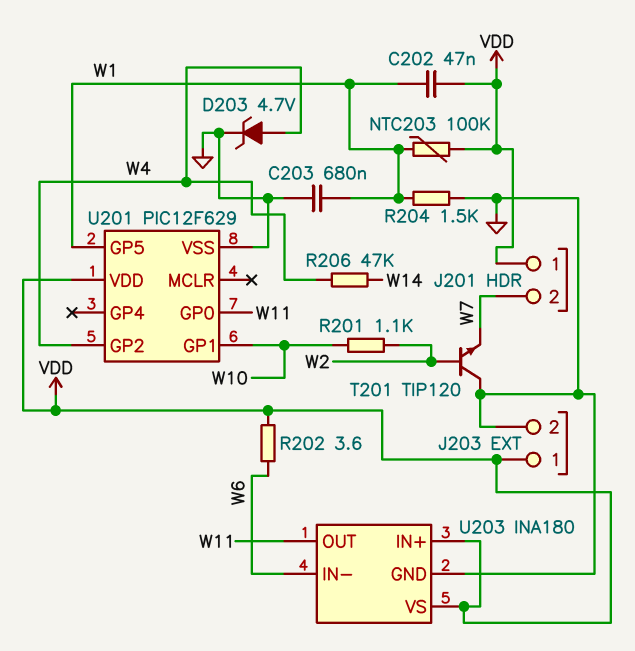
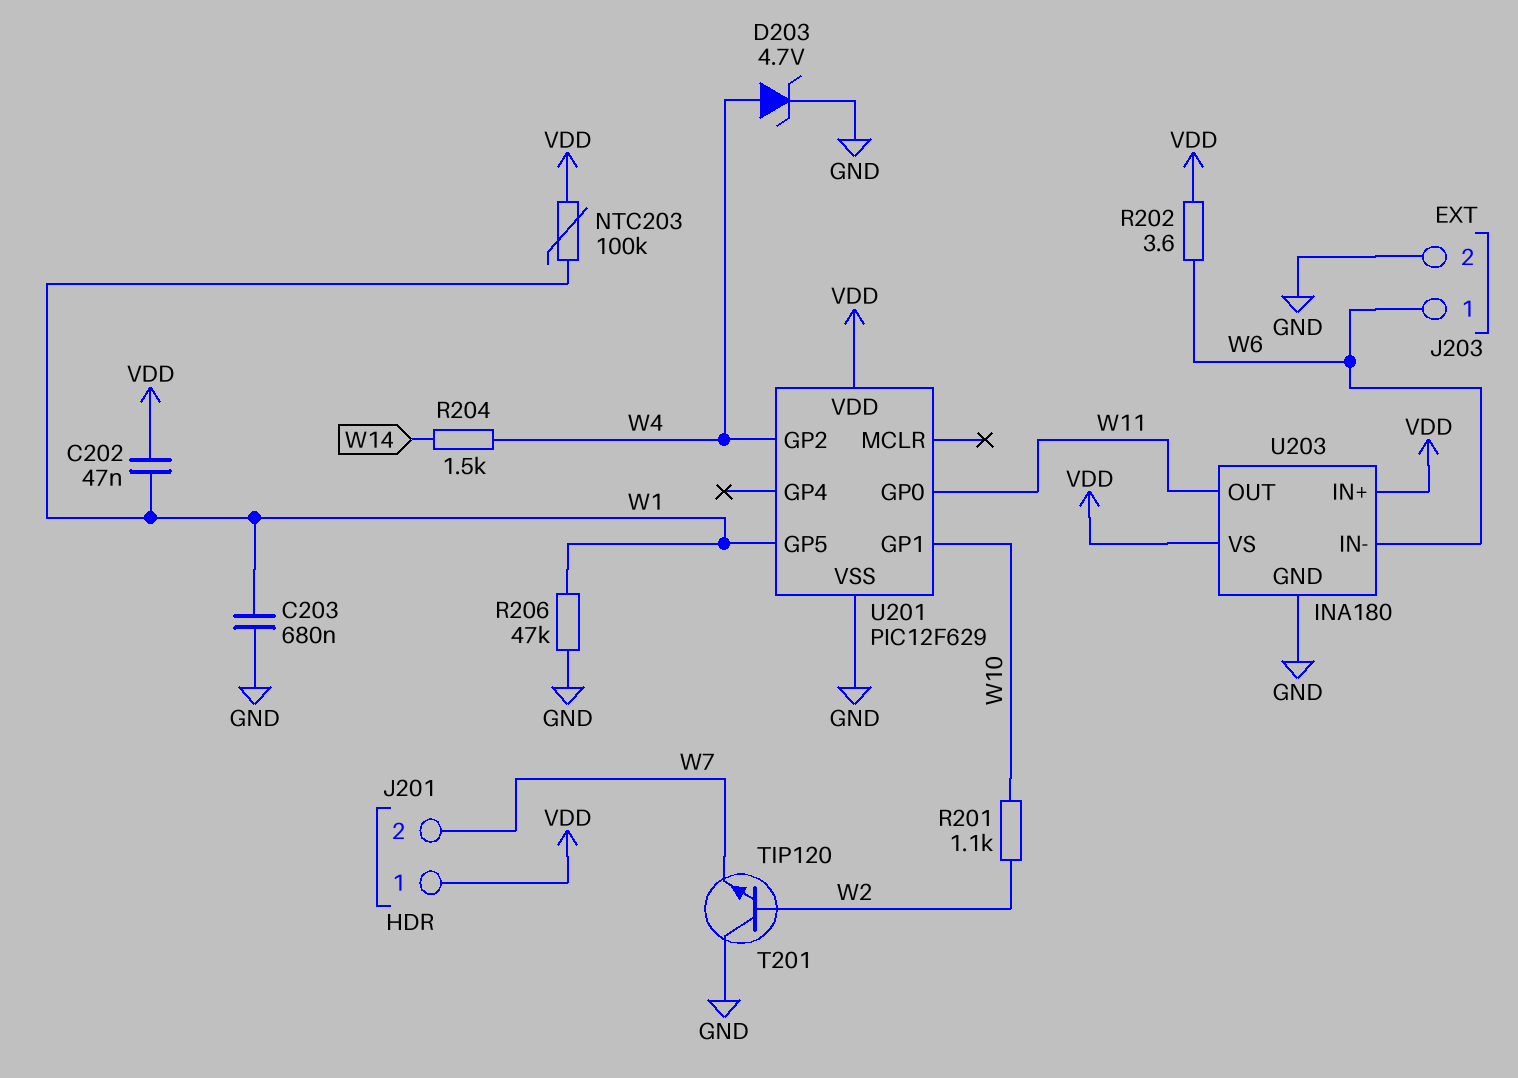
J203 pin 1: VDD -> W6
R204: 1.5k (GND, W1) -> 1.5k (W4, W14)
R206: 47k (W4, W14) -> 47k (GND, W1)

